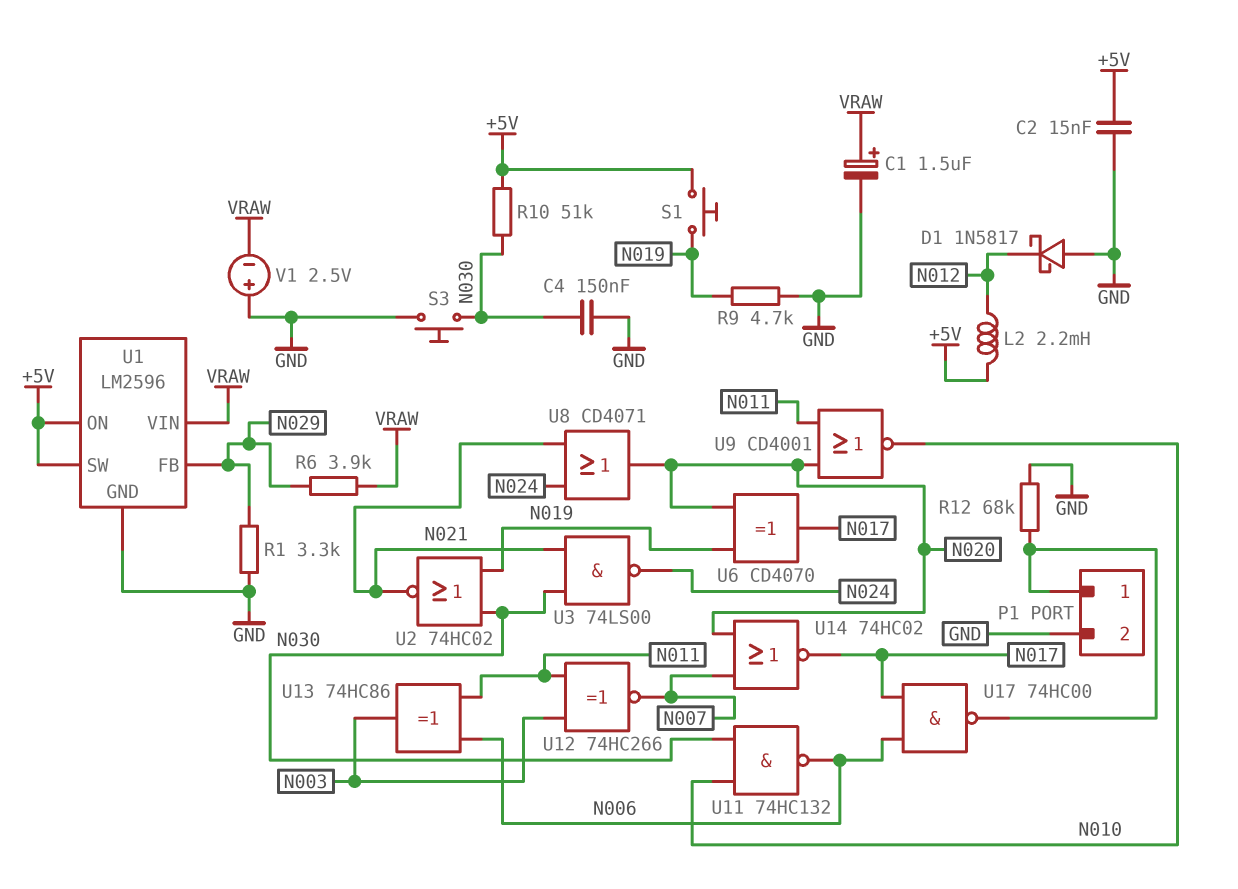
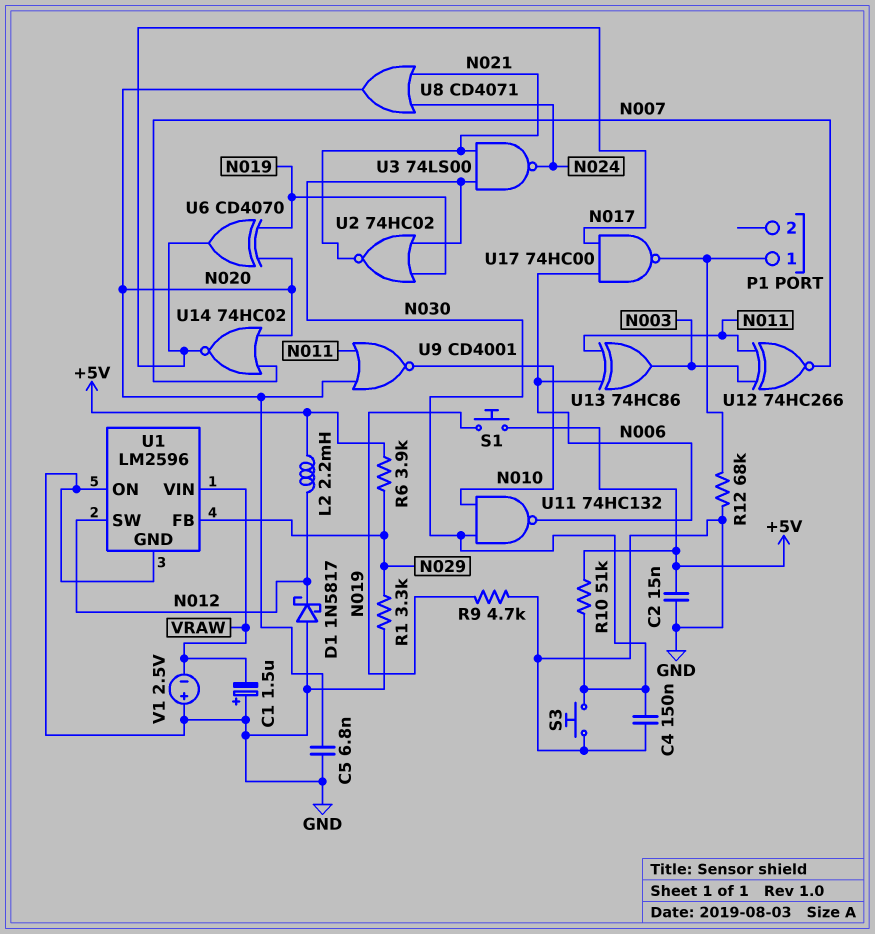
C1: 1.5uF (plus VRAW, minus GND) -> 1.5uF (plus GND, minus VRAW)
C5: none -> 6.8nF (GND, N020)
P1 pin 2: GND -> none
R6: 3.9k (N029, VRAW) -> 3.9k (+5V, N029)
U1 pin ON: +5V -> GND
U1 pin SW: +5V -> N012

